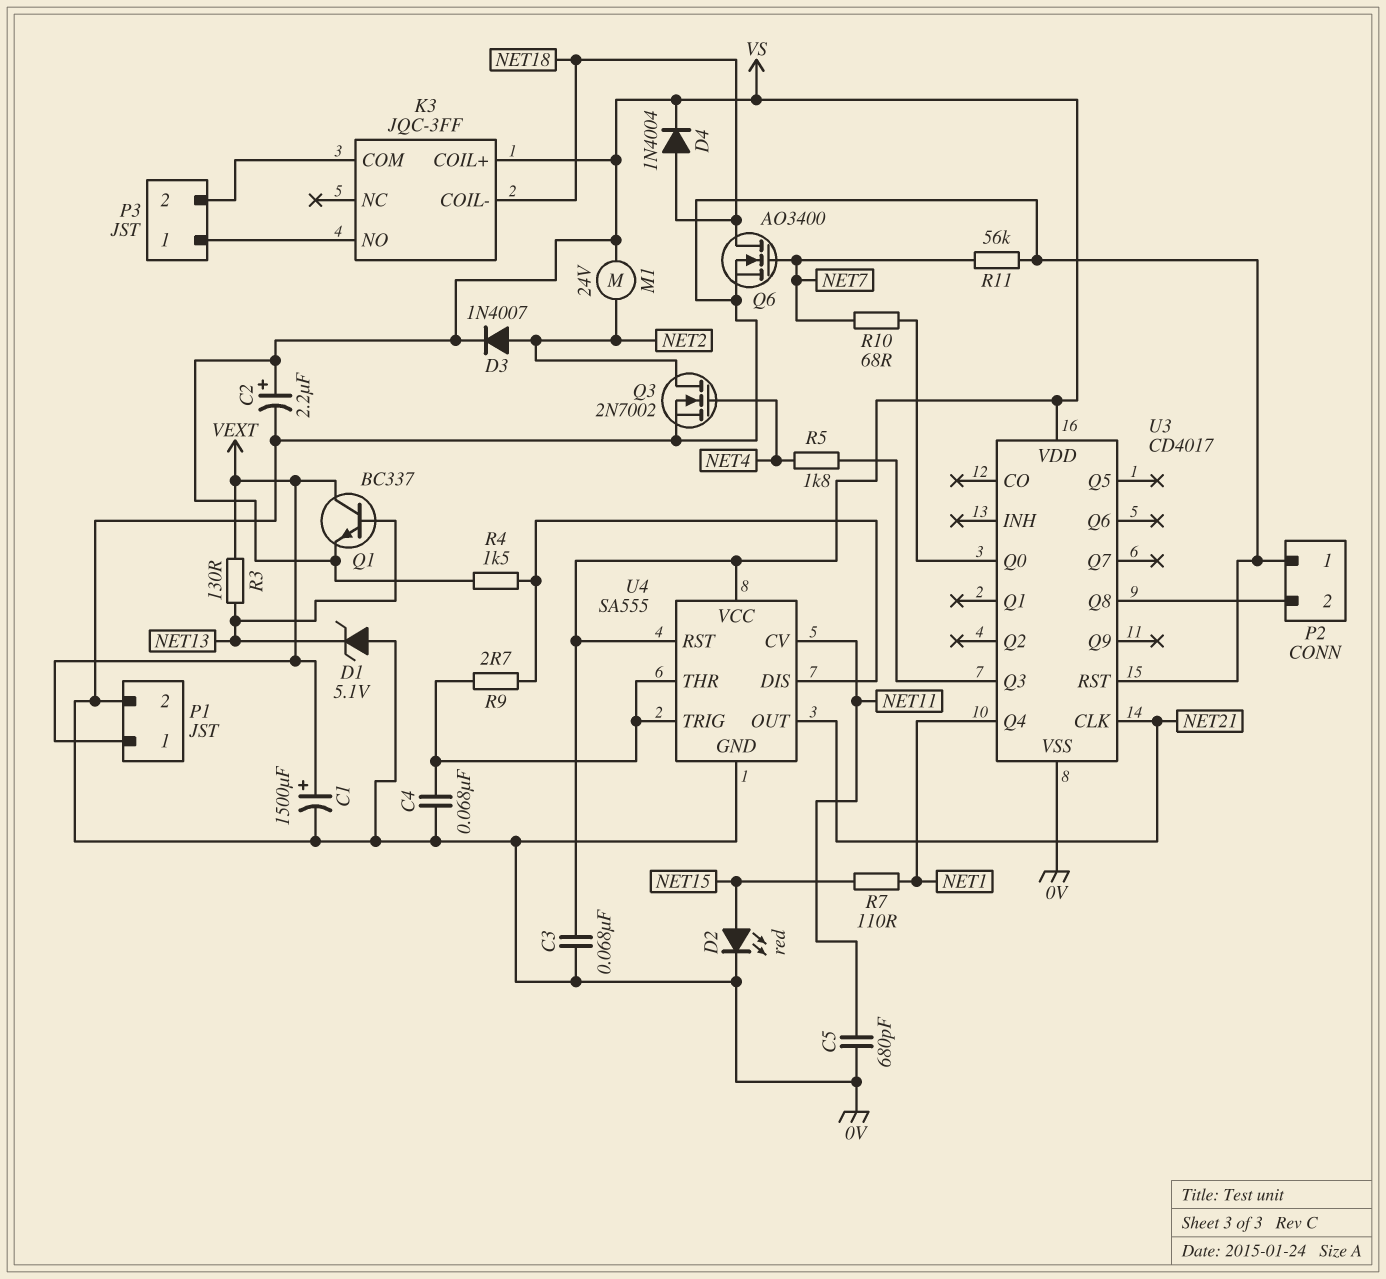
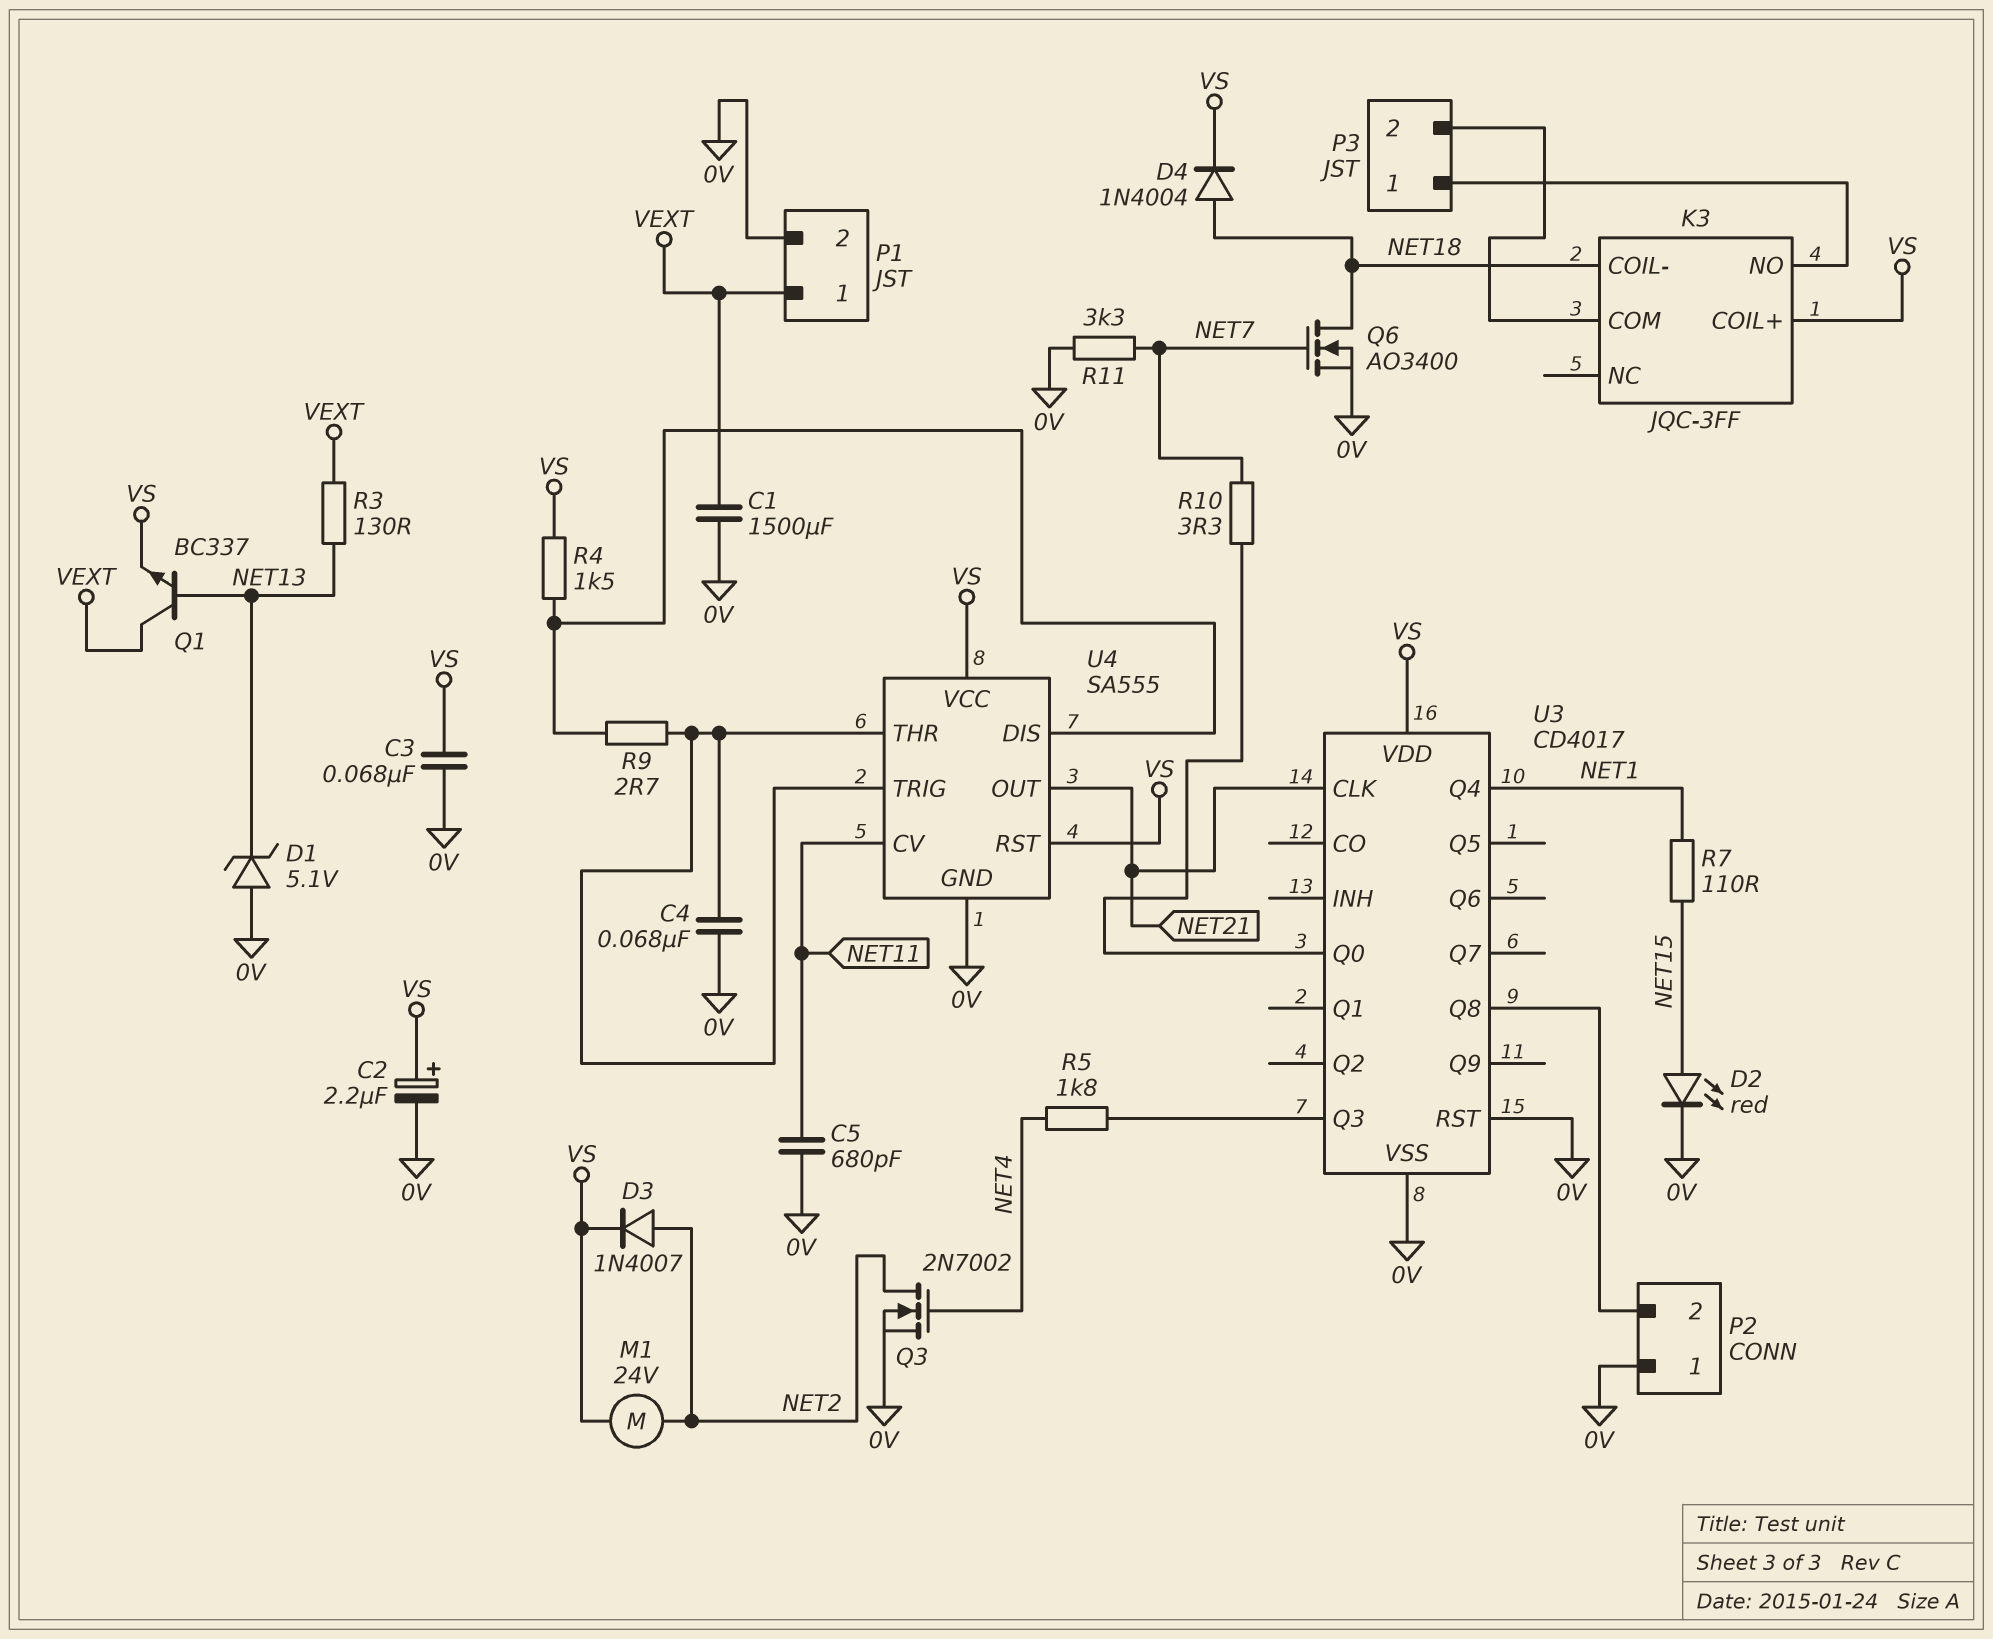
C1: 1500uF (plus VEXT, minus 0V) -> 1500uF (0V, VEXT)
R10: 68 (NET7, U3/Q0) -> 3.3 (NET7, U3/Q0)
R11: 56k (0V, NET7) -> 3.3k (0V, NET7)

